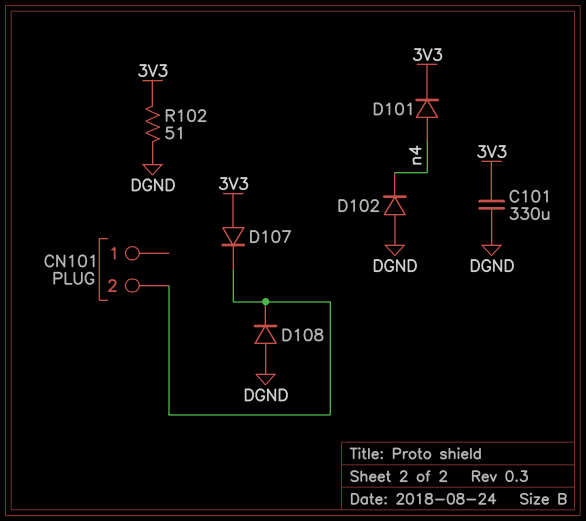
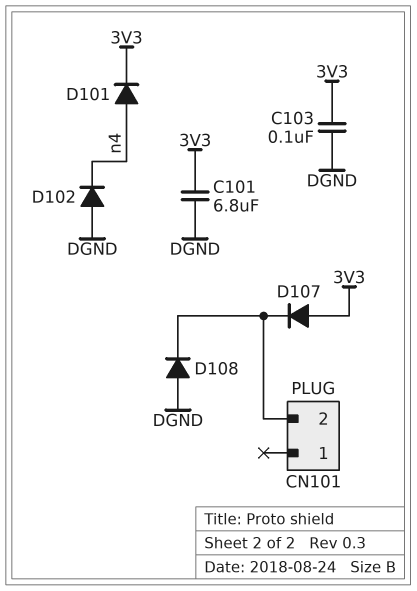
C101: 330uF (3V3, DGND) -> 6.8uF (3V3, DGND)
C103: none -> 100nF (3V3, DGND)
R102: 51 (3V3, DGND) -> none

